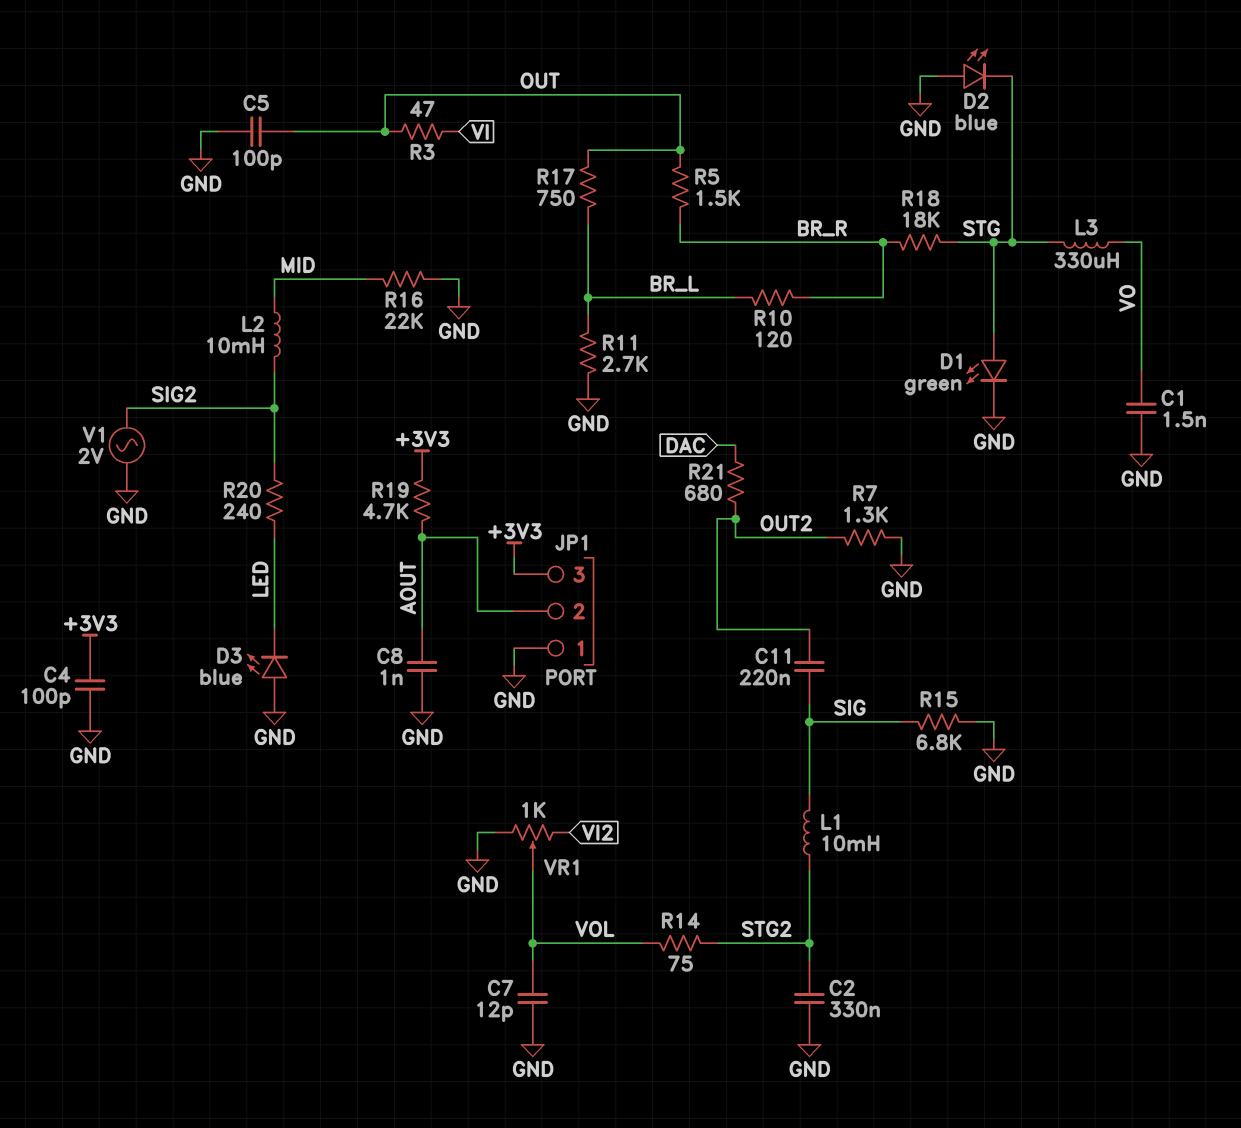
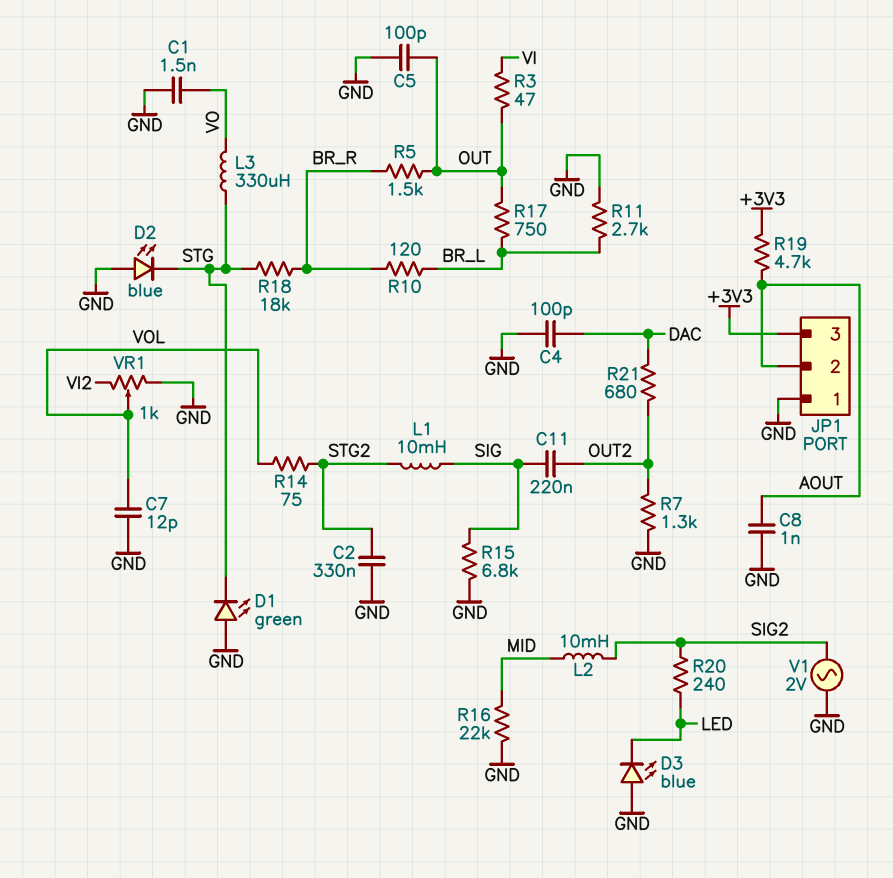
C4: 100pF (+3V3, GND) -> 100pF (DAC, GND)
D1: LED green (A STG, K GND) -> LED green (A GND, K STG)

